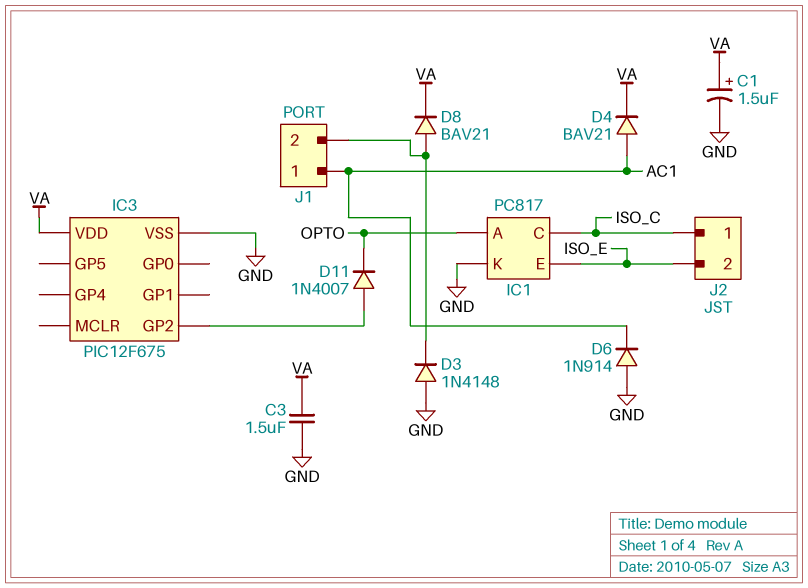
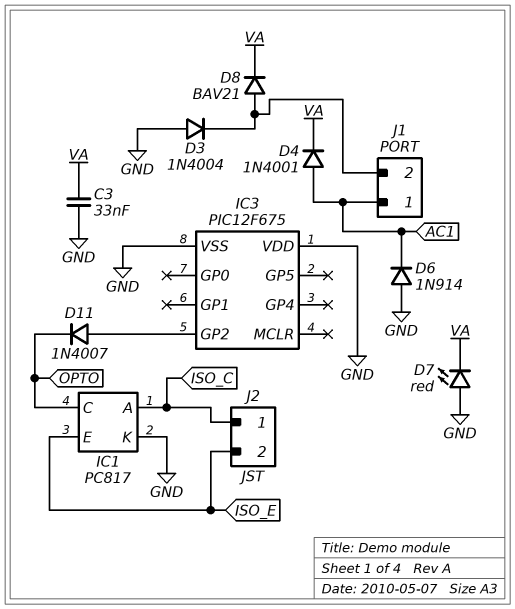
C1: 1.5uF (plus VA, minus GND) -> none
C3: 1.5uF (GND, VA) -> 33nF (GND, VA)
D3: diode 1N4148 (A GND, K J1/2) -> diode 1N4004 (A GND, K J1/2)
D4: diode BAV21 (A AC1, K VA) -> diode 1N4001 (A AC1, K VA)
D7: none -> LED red (A GND, K VA)
IC1 pin A: OPTO -> ISO_C
IC1 pin C: ISO_C -> OPTO
IC3 pin VDD: VA -> GND

